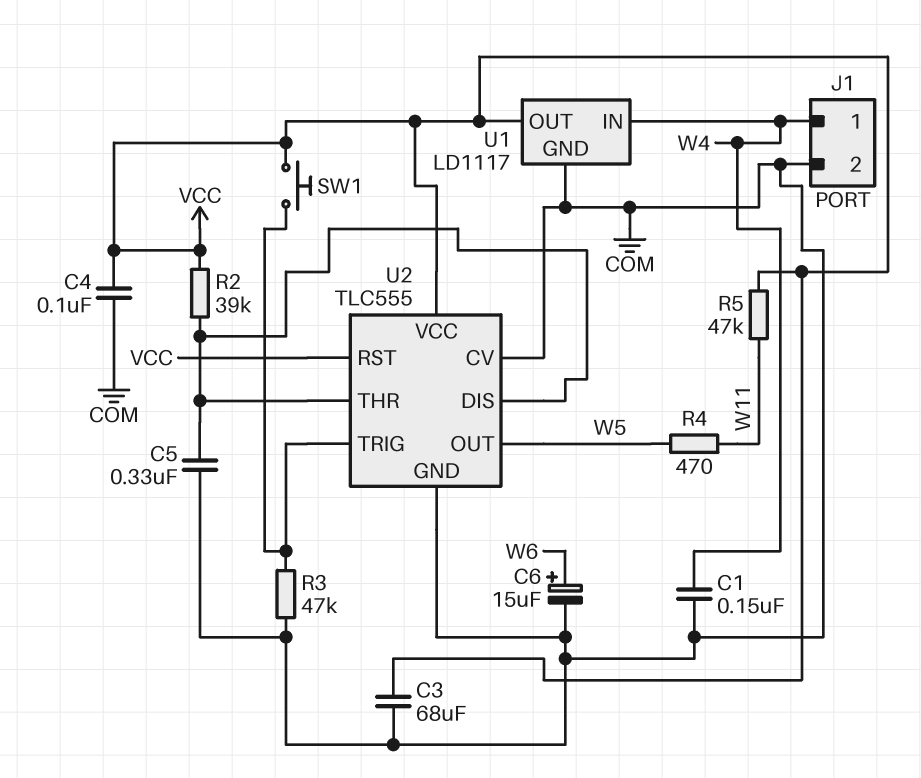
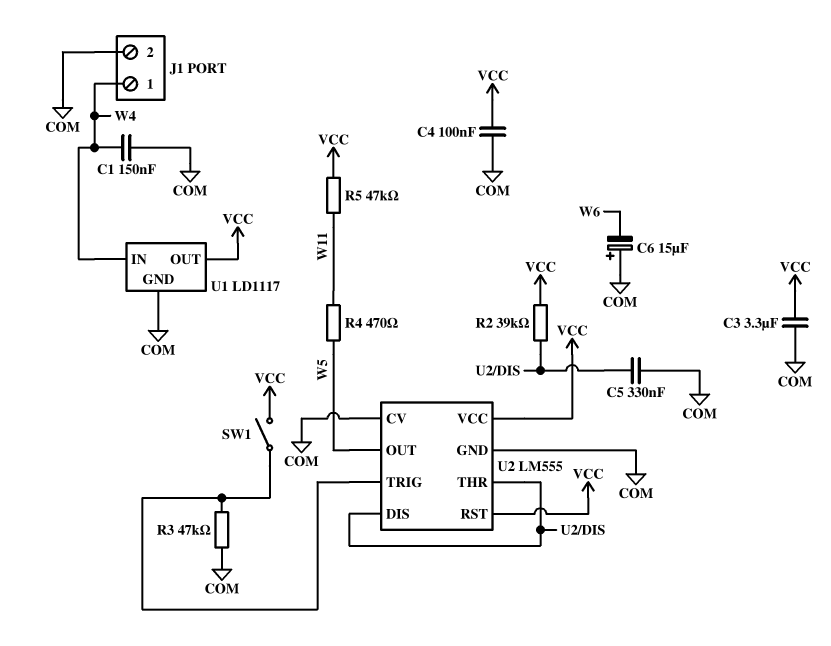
C3: 68uF (COM, VCC) -> 3.3uF (COM, VCC)
C6: 15uF (plus W6, minus COM) -> 15uF (plus COM, minus W6)
SW1: button (U2/TRIG, VCC) -> switch (U2/TRIG, VCC)
U2: TLC555 -> LM555

